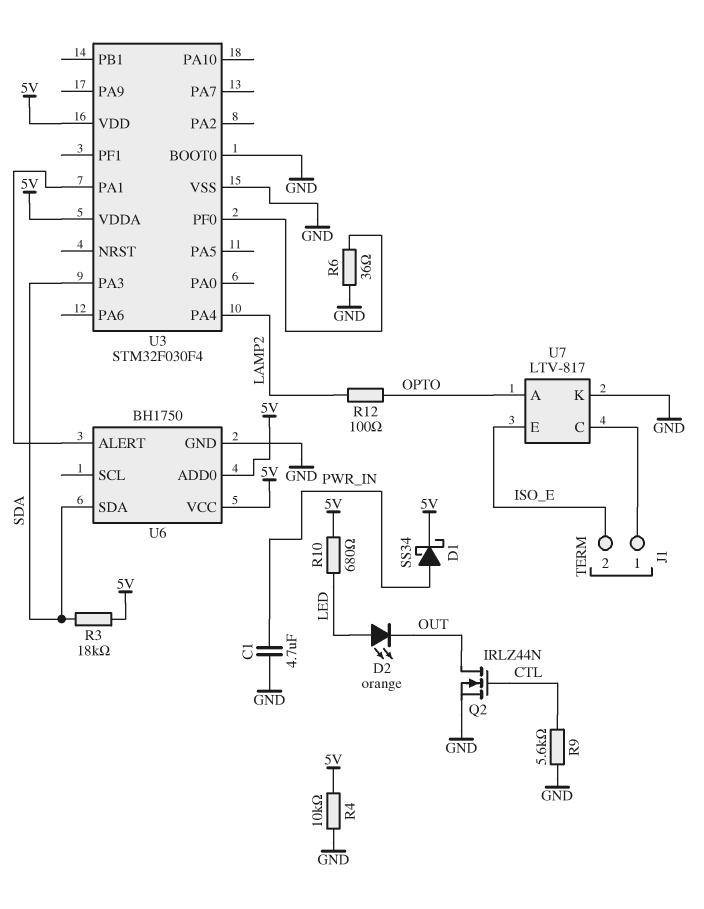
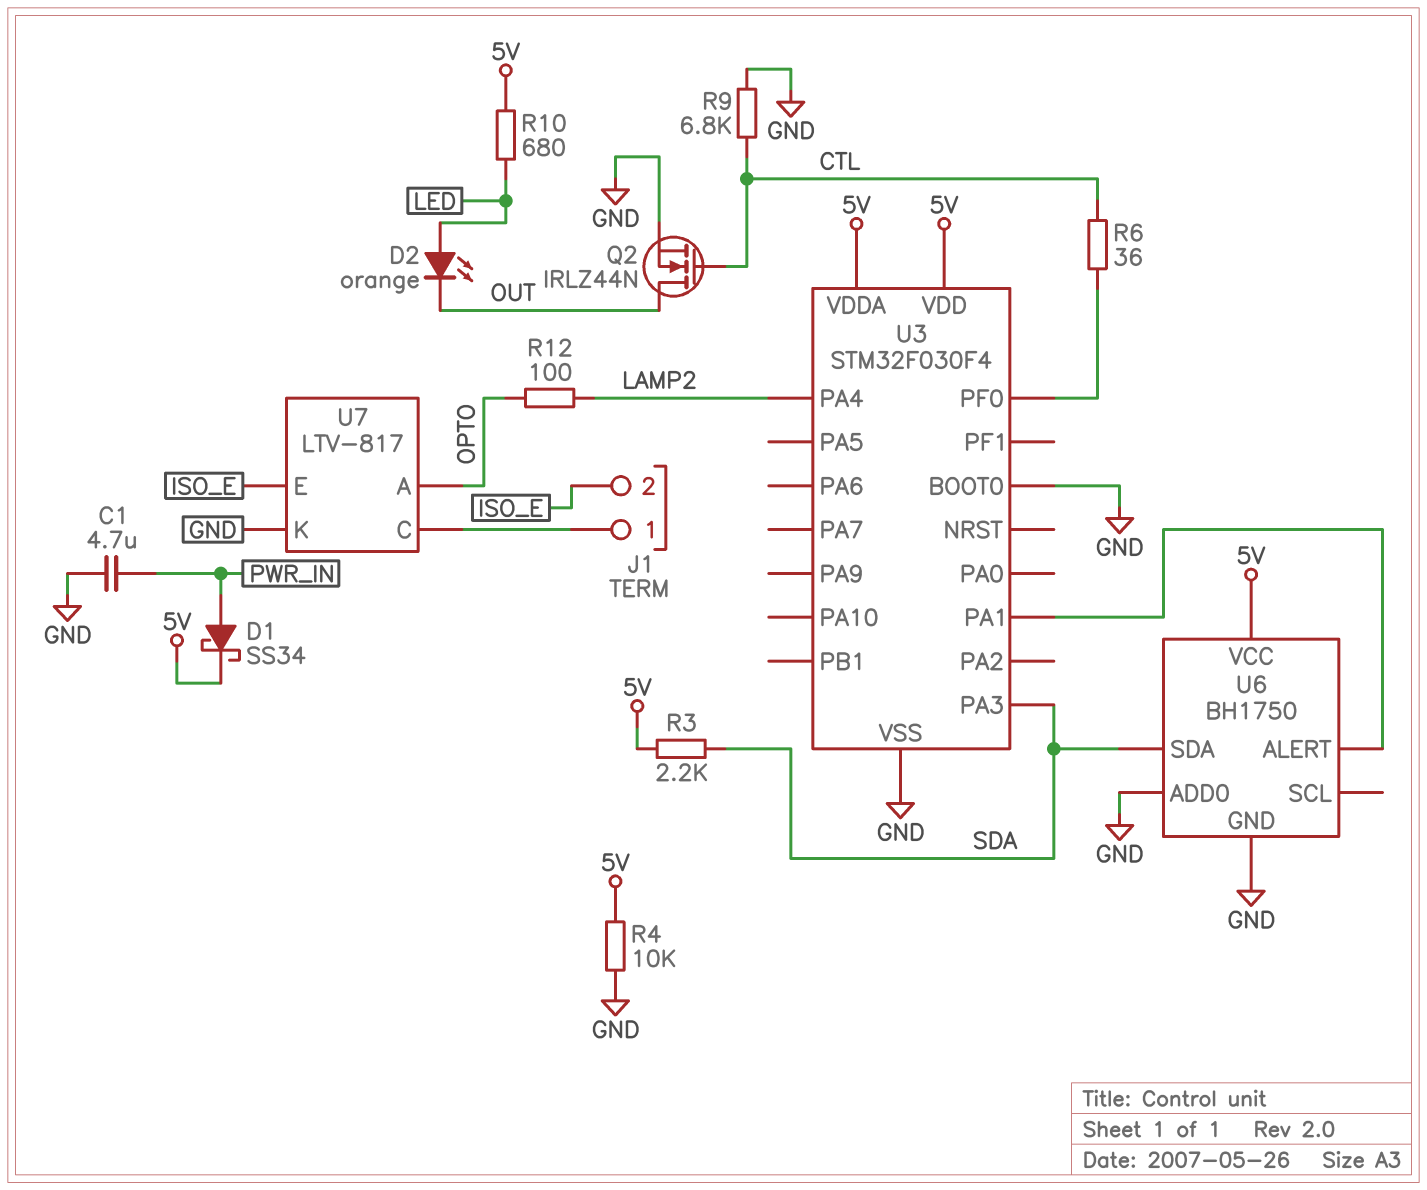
R3: 18k (5V, SDA) -> 2.2k (5V, SDA)
R6: 36 (GND, U3/PF0) -> 36 (CTL, U3/PF0)
R9: 5.6k (CTL, GND) -> 6.8k (CTL, GND)
U6 pin ADD0: 5V -> GND

